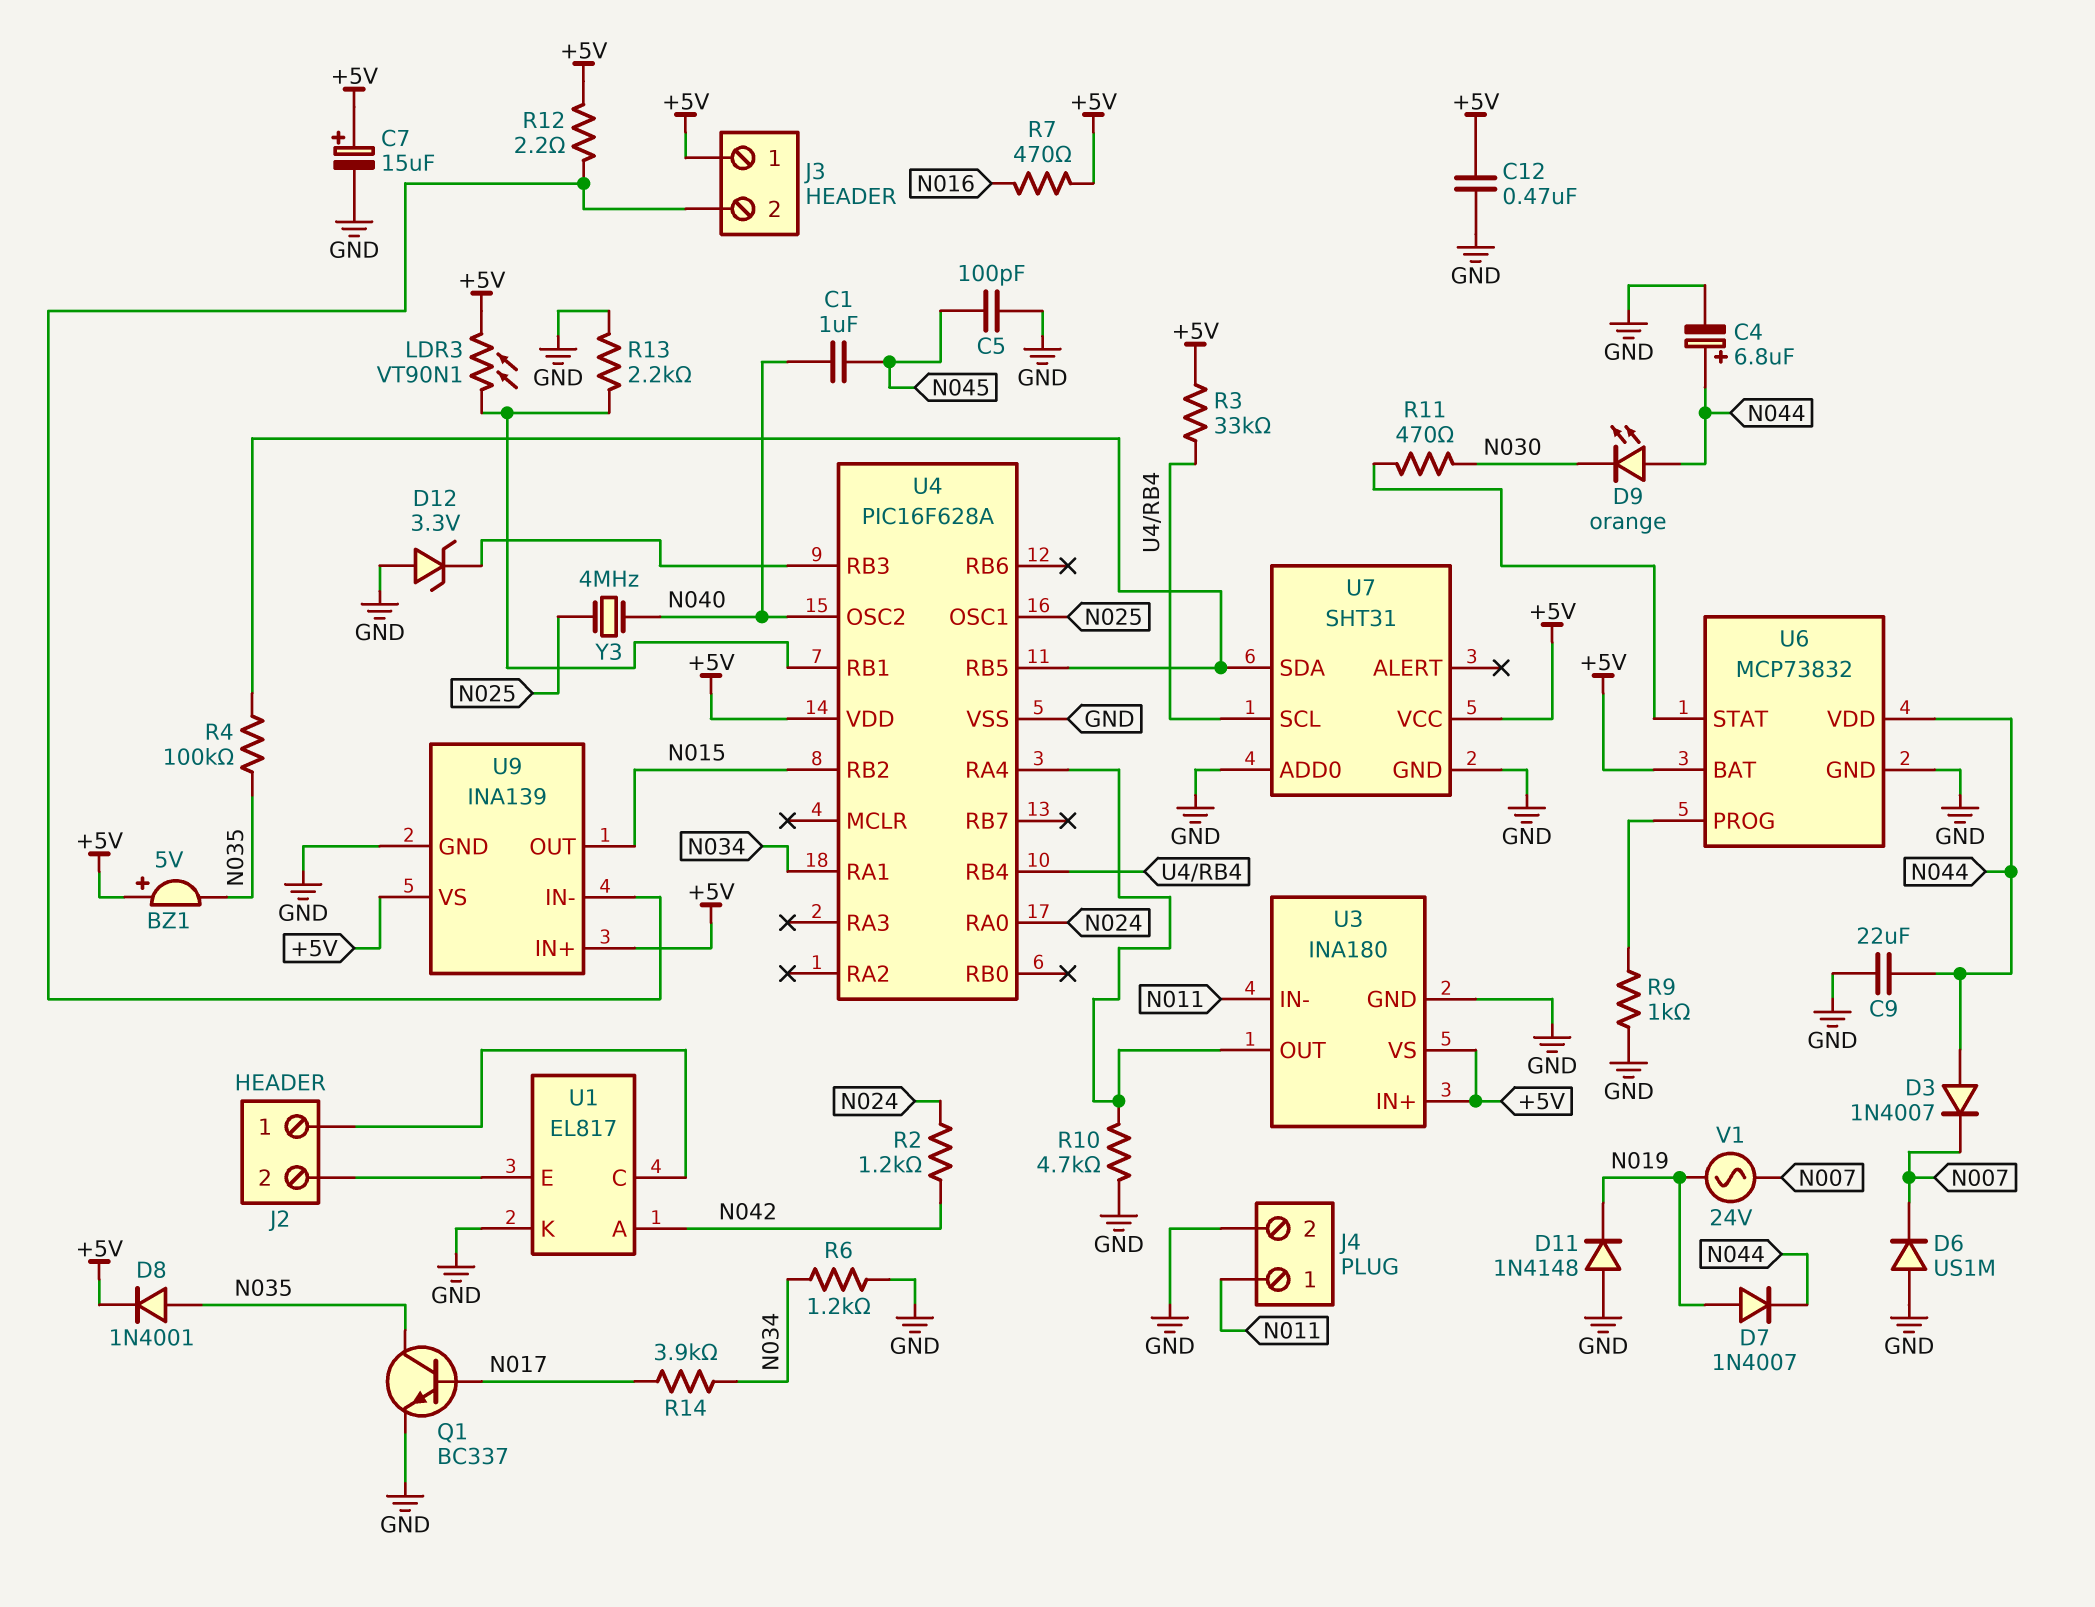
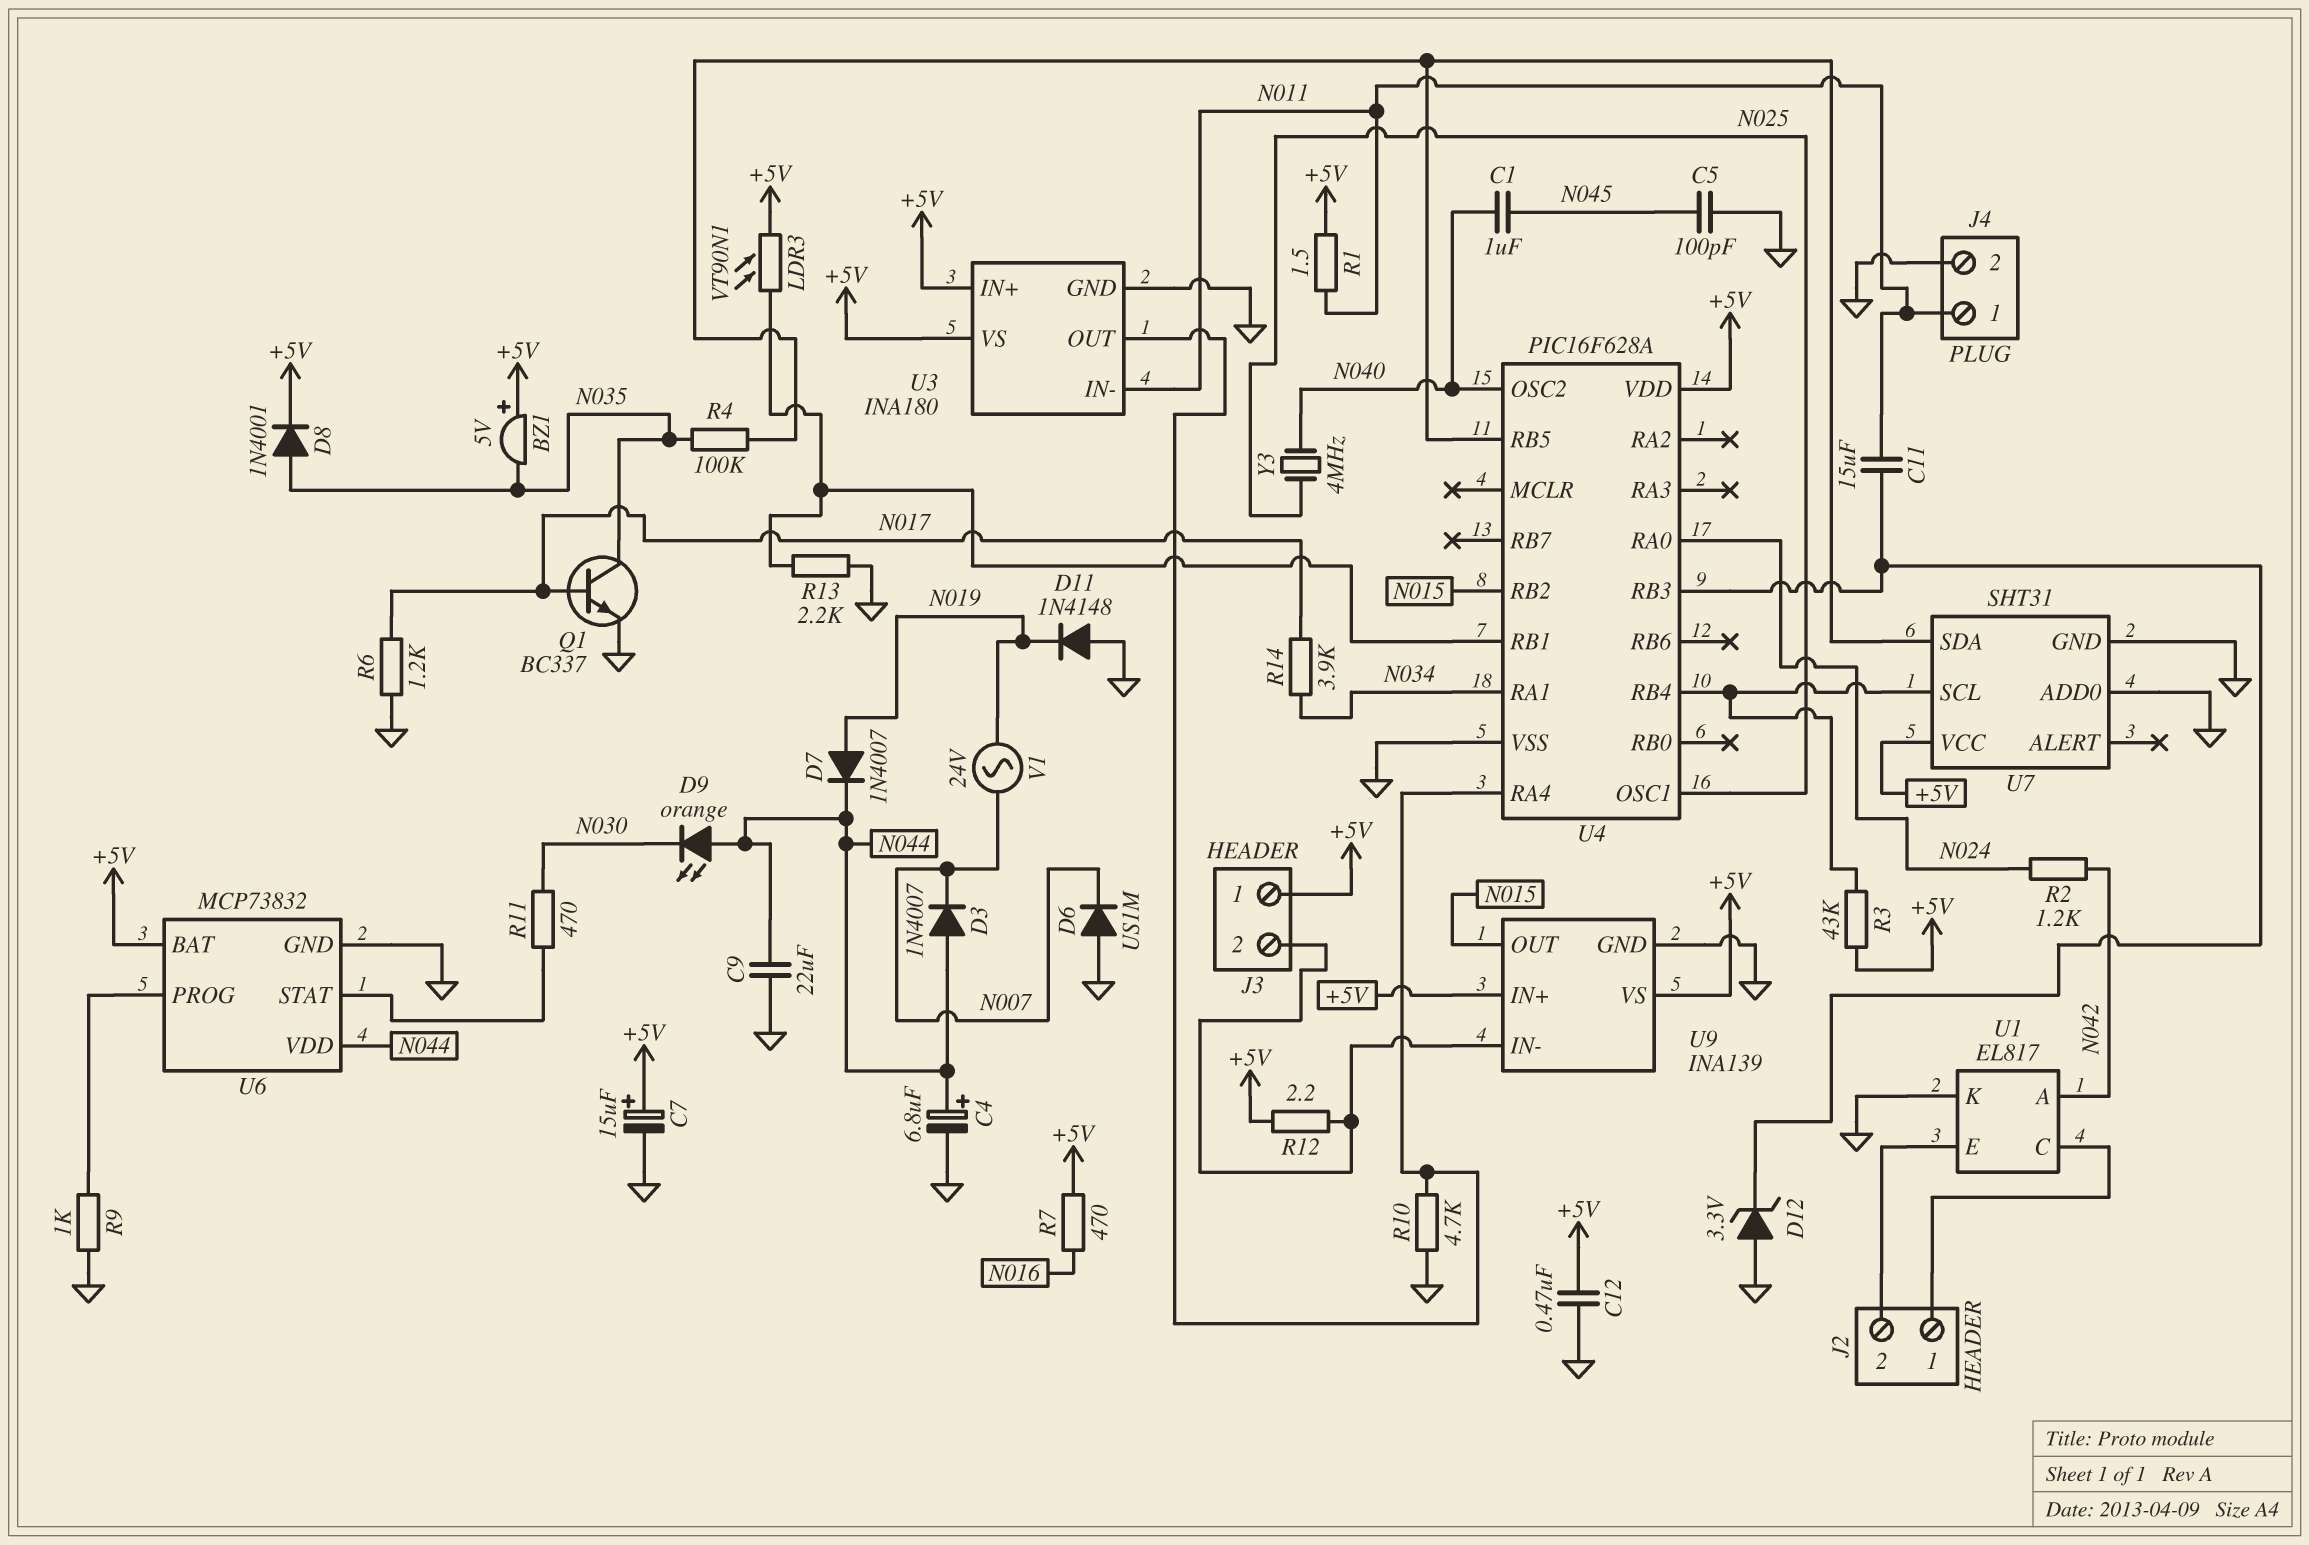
C11: none -> 15uF (N011, U4/RB3)
R1: none -> 1.5 (+5V, N011)
R3: 33k (+5V, U4/RB4) -> 43k (+5V, U4/RB4)
R6: 1.2k (GND, N034) -> 1.2k (GND, N017)

